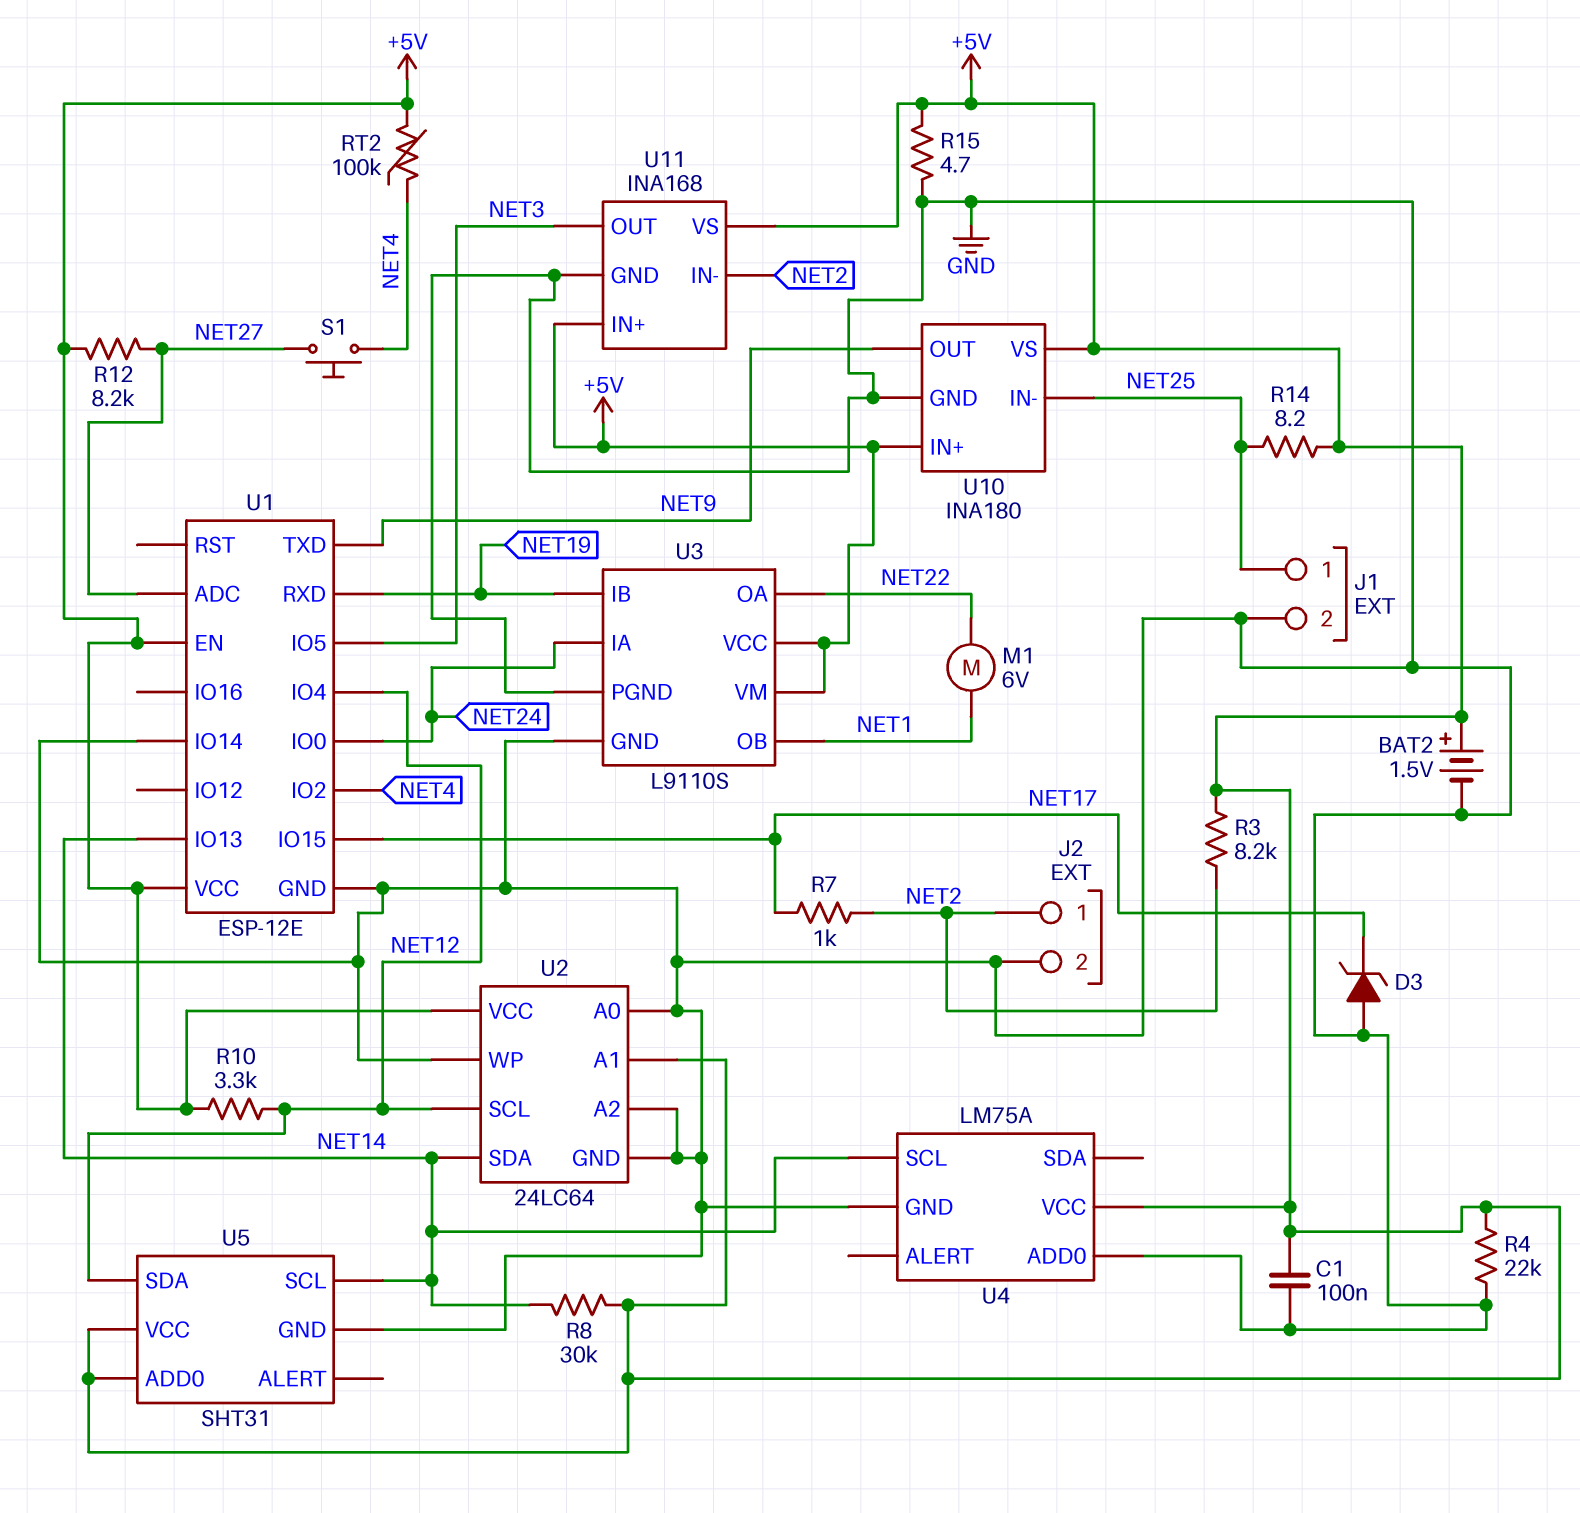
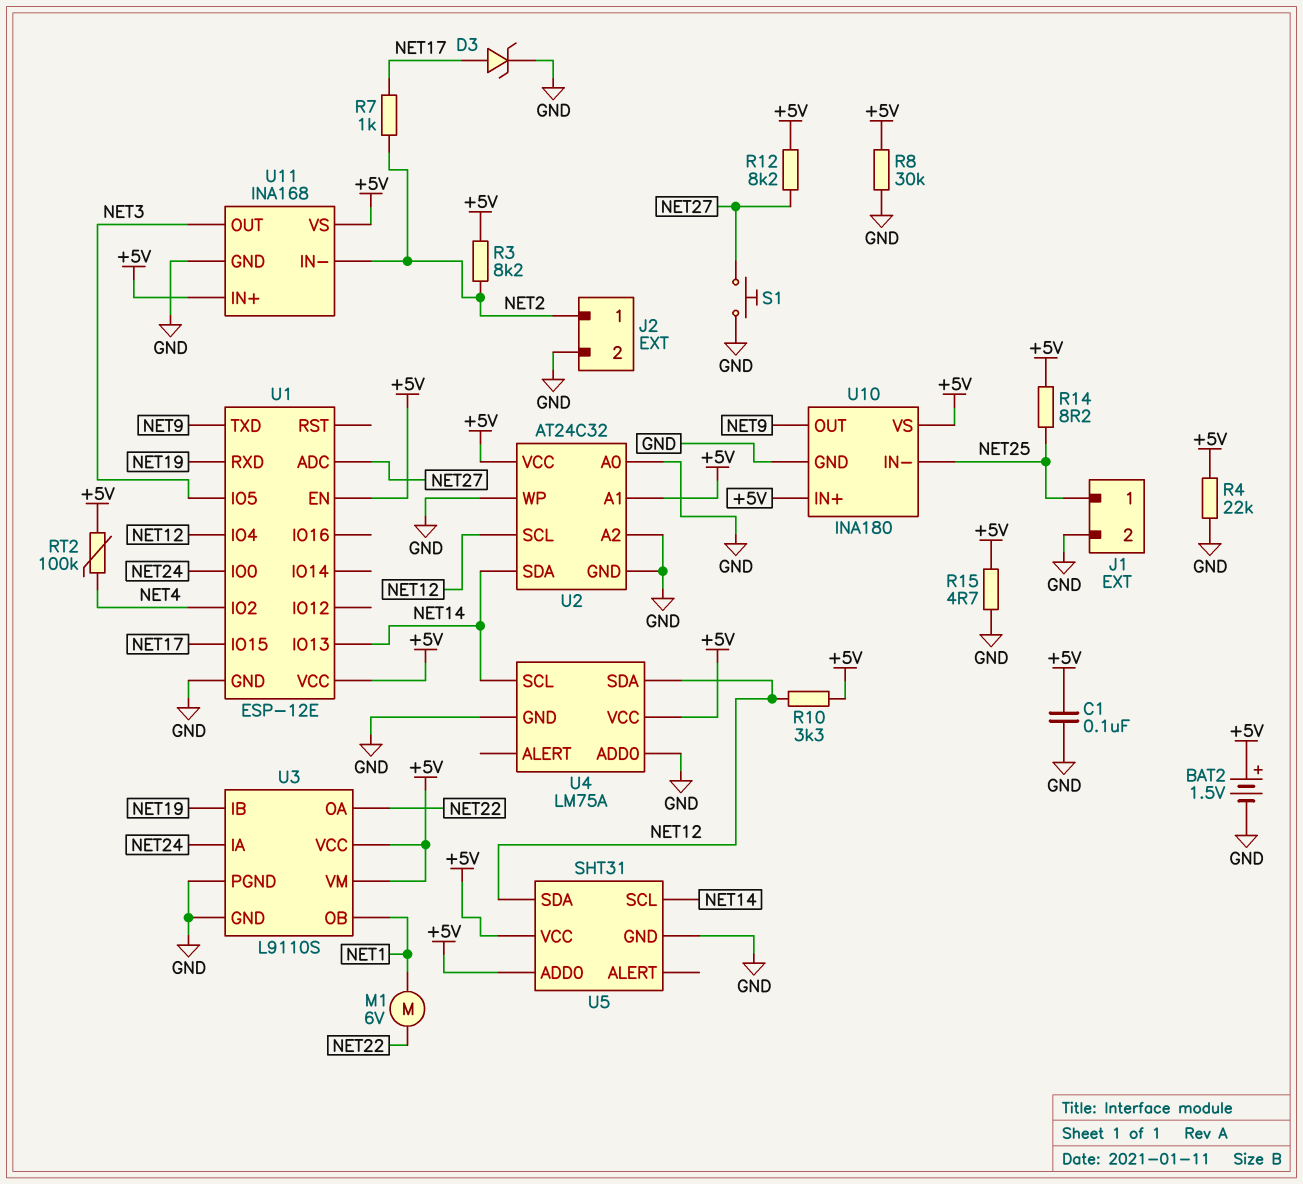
D3: zener (A GND, K NET17) -> zener (A NET17, K GND)
R8: 30k (+5V, NET14) -> 30k (+5V, GND)
S1: button (NET4, NET27) -> button (GND, NET27)
U1 pin IO14: GND -> none
U2: 24LC64 -> AT24C32
U4 pin SDA: none -> NET12

